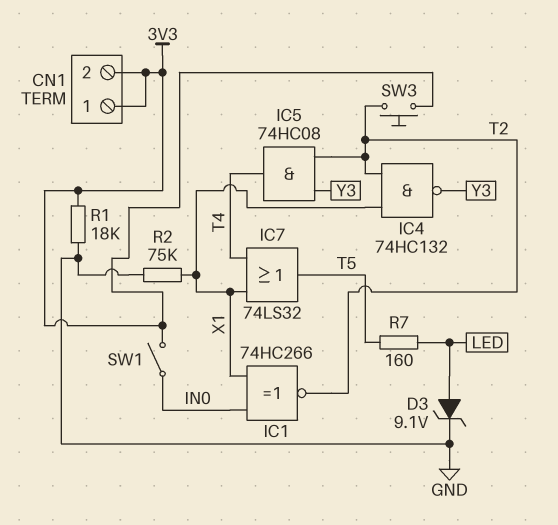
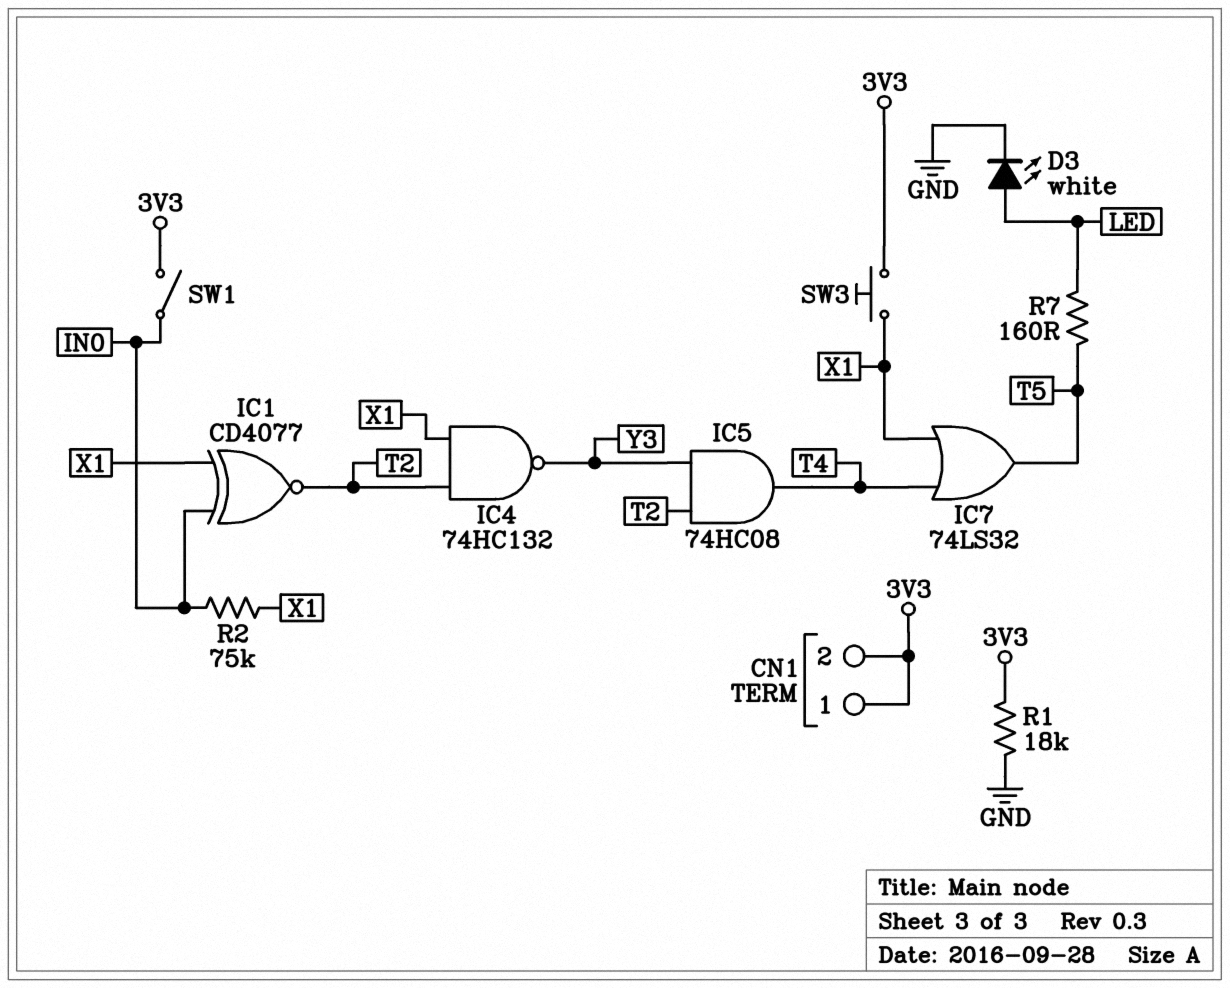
D3: zener 9.1V (A LED, K GND) -> LED white (A LED, K GND)
IC1: XNOR 74HC266 (in IN0, in X1, out T2) -> XNOR CD4077 (in IN0, in X1, out T2)
R2: 75k (GND, X1) -> 75k (IN0, X1)
SW3: button (3V3, T2) -> button (3V3, X1)

